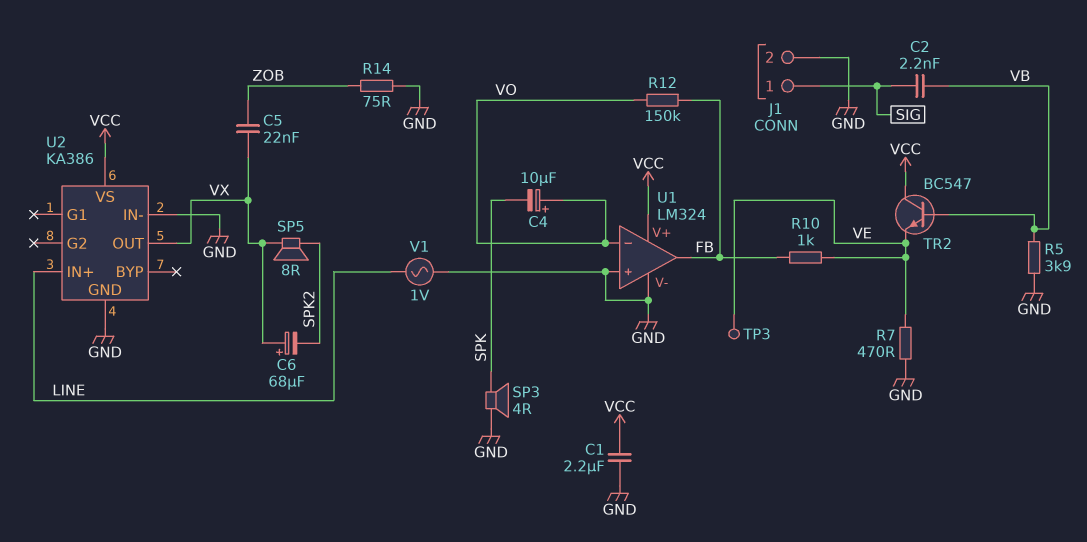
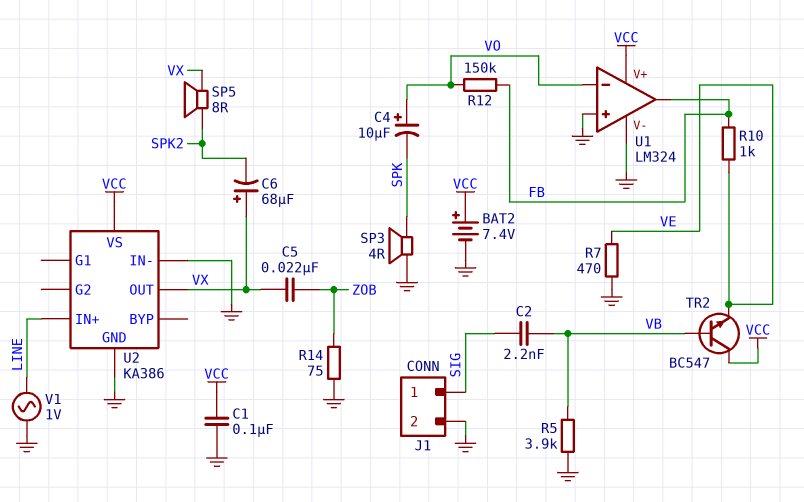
BAT2: none -> 7.4V (plus VCC, minus GND)
C1: 2.2uF (GND, VCC) -> 100nF (GND, VCC)
TP3: test point (VE) -> none

